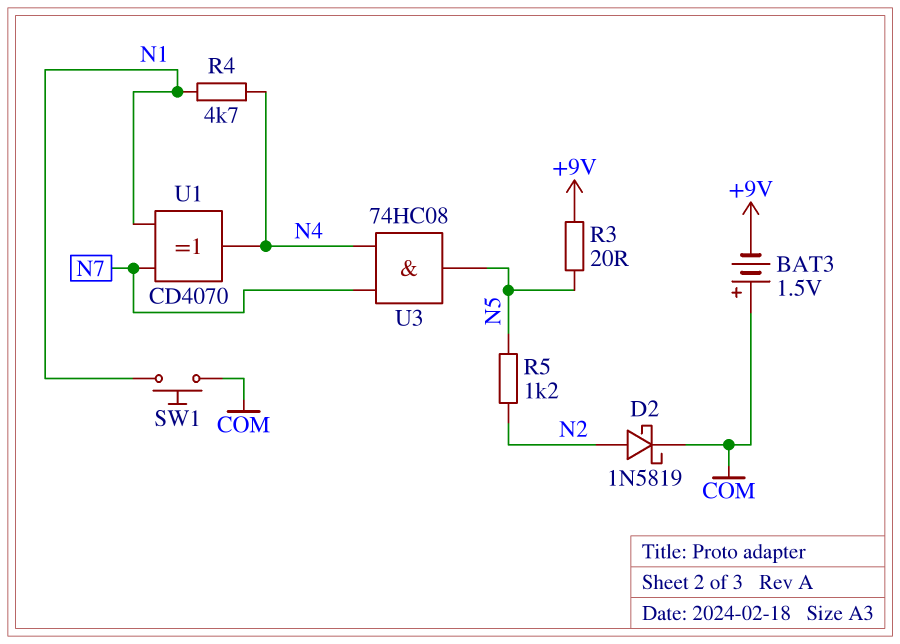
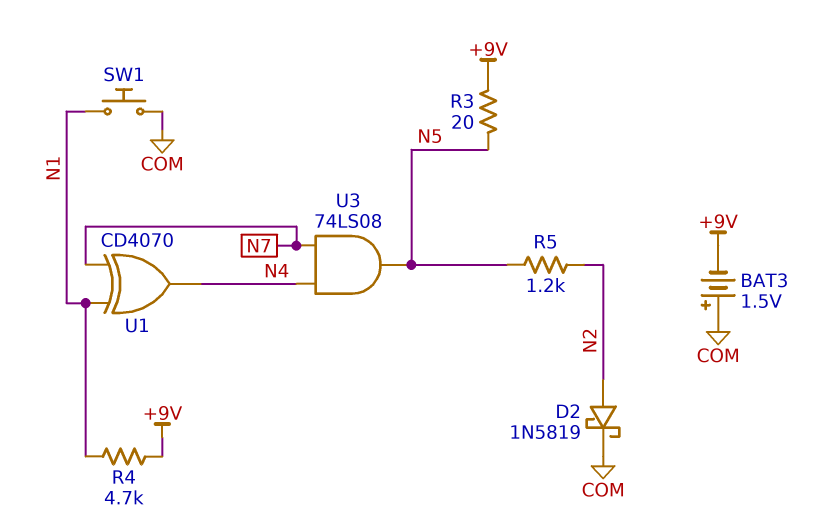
R4: 4.7k (N1, N4) -> 4.7k (+9V, N1)
U3: AND 74HC08 (in N4, in N7, out N5) -> AND 74LS08 (in N4, in N7, out N5)

